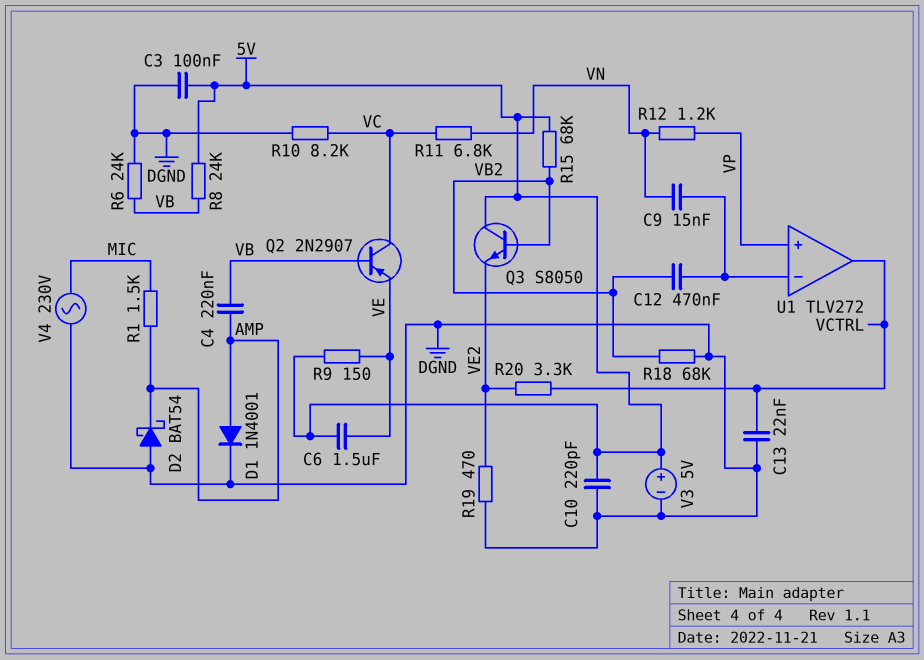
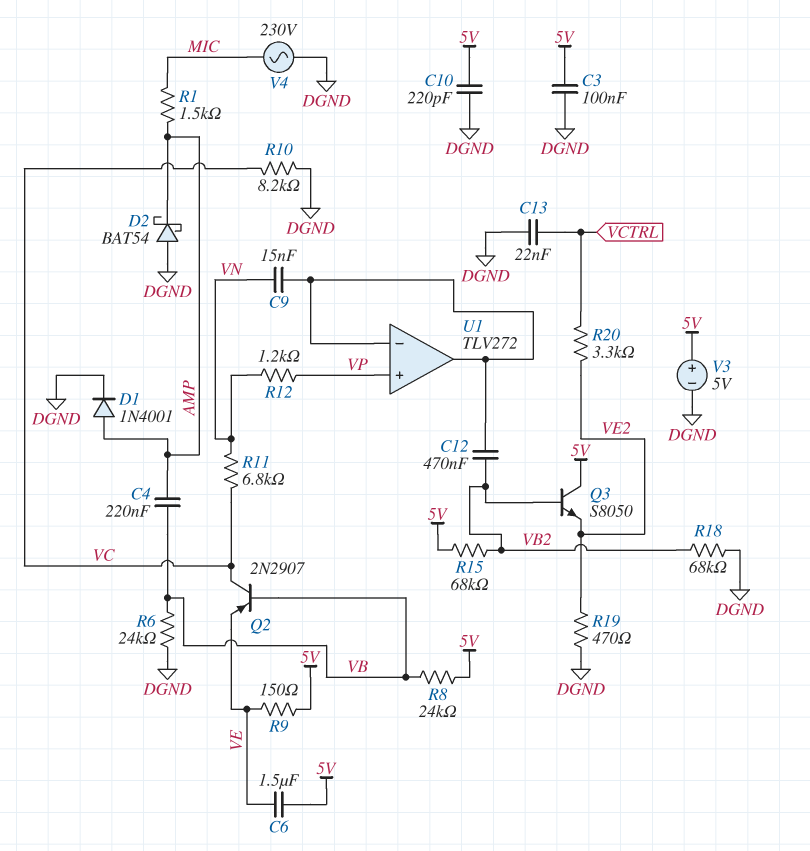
U1 pin out: VCTRL -> U1/in-

